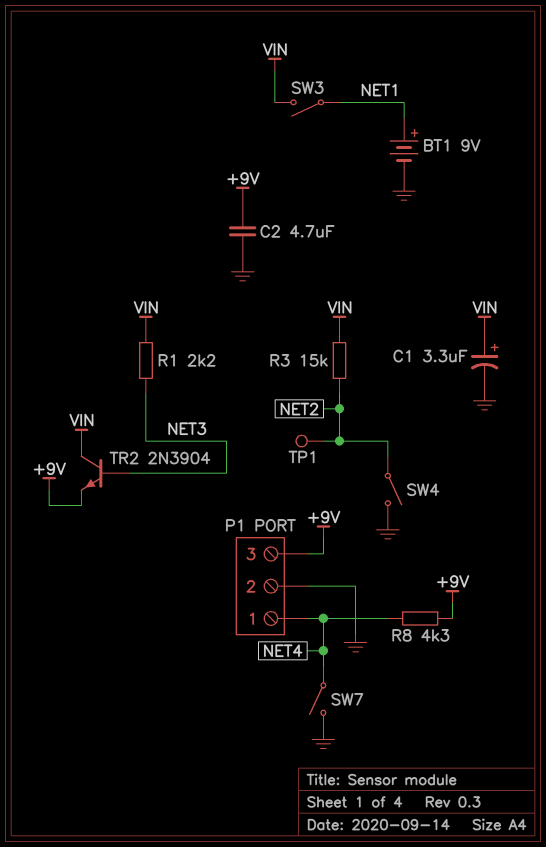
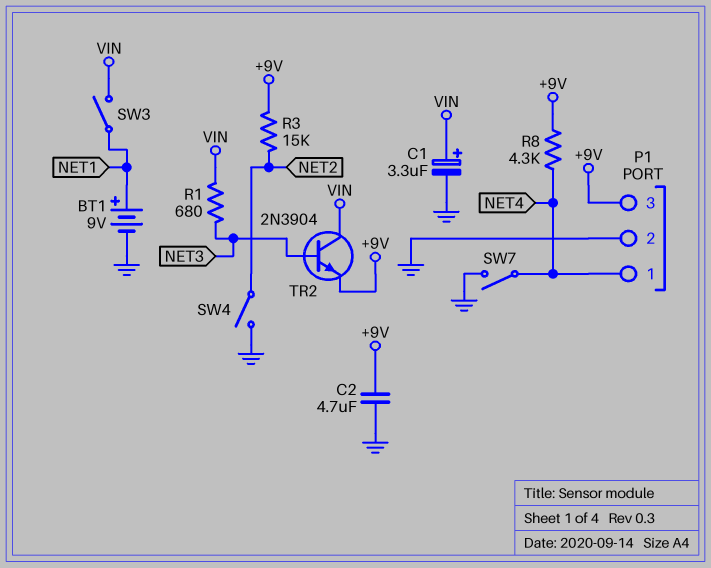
R1: 2.2k (NET3, VIN) -> 680 (NET3, VIN)
R3: 15k (NET2, VIN) -> 15k (+9V, NET2)
TP1: test point (NET2) -> none

